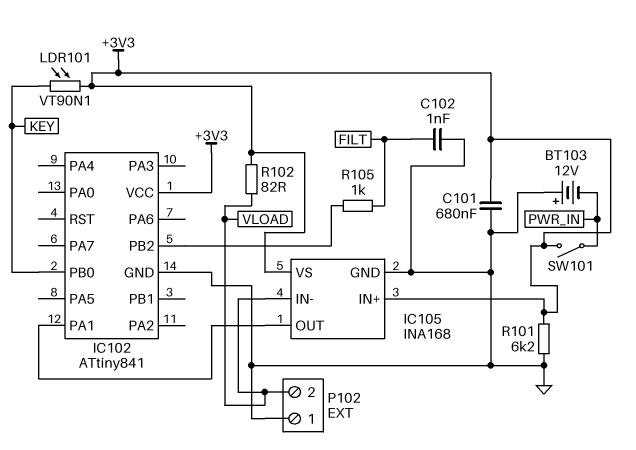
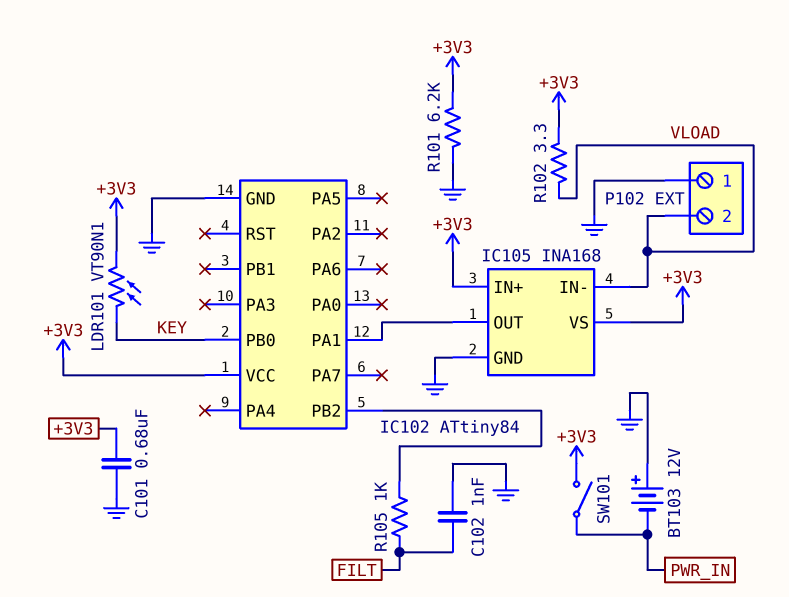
IC102: ATtiny841 -> ATtiny84
R102: 82 (+3V3, VLOAD) -> 3.3 (+3V3, VLOAD)

